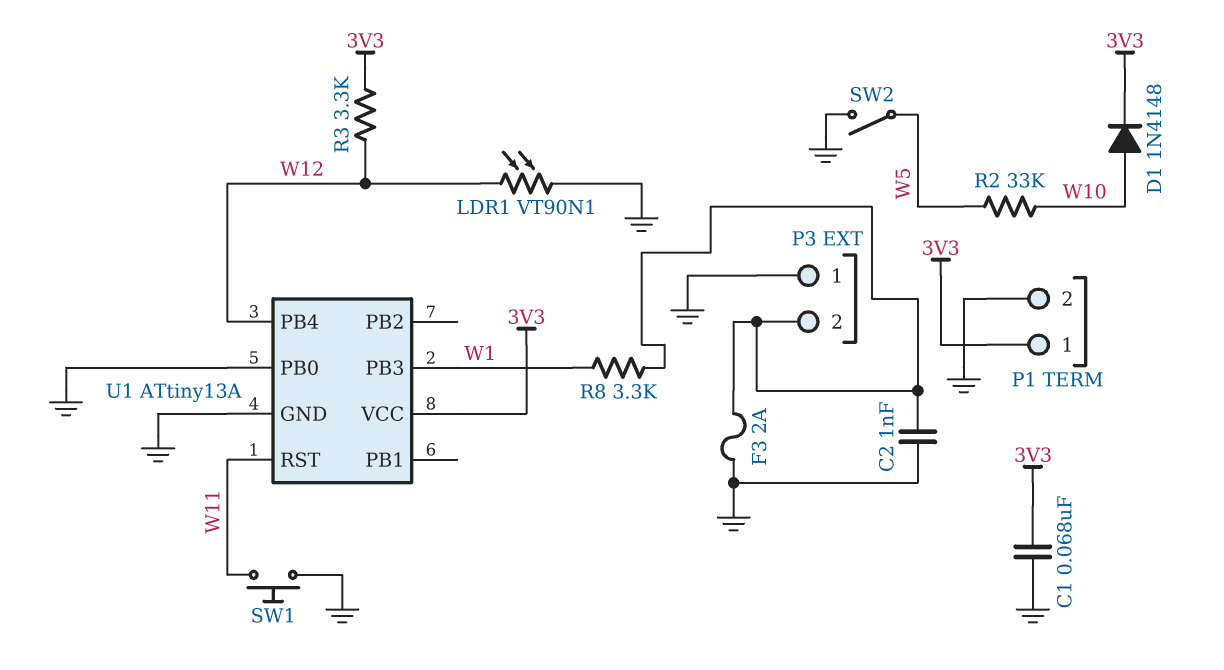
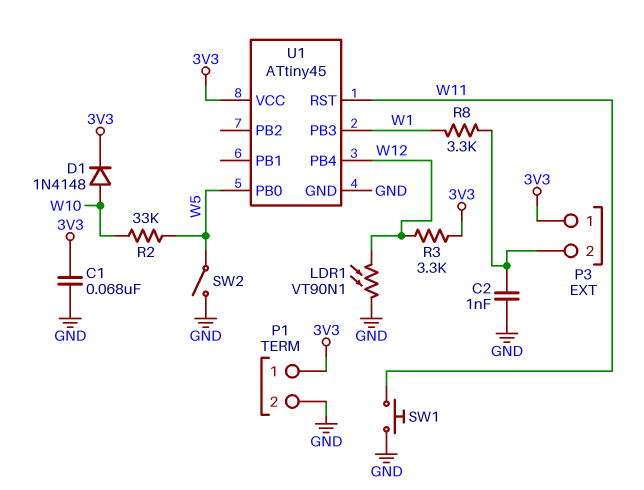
F3: 2A (GND, P3/2) -> none
P3 pin 1: GND -> 3V3
U1: ATtiny13A -> ATtiny45
U1 pin PB0: GND -> W5

